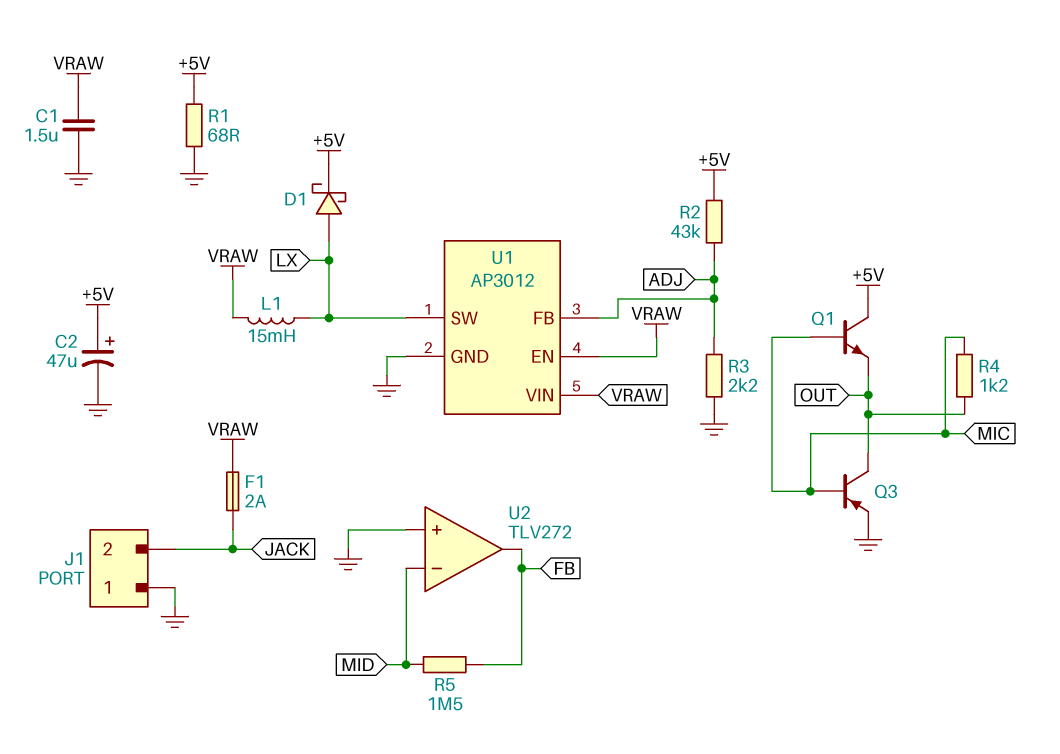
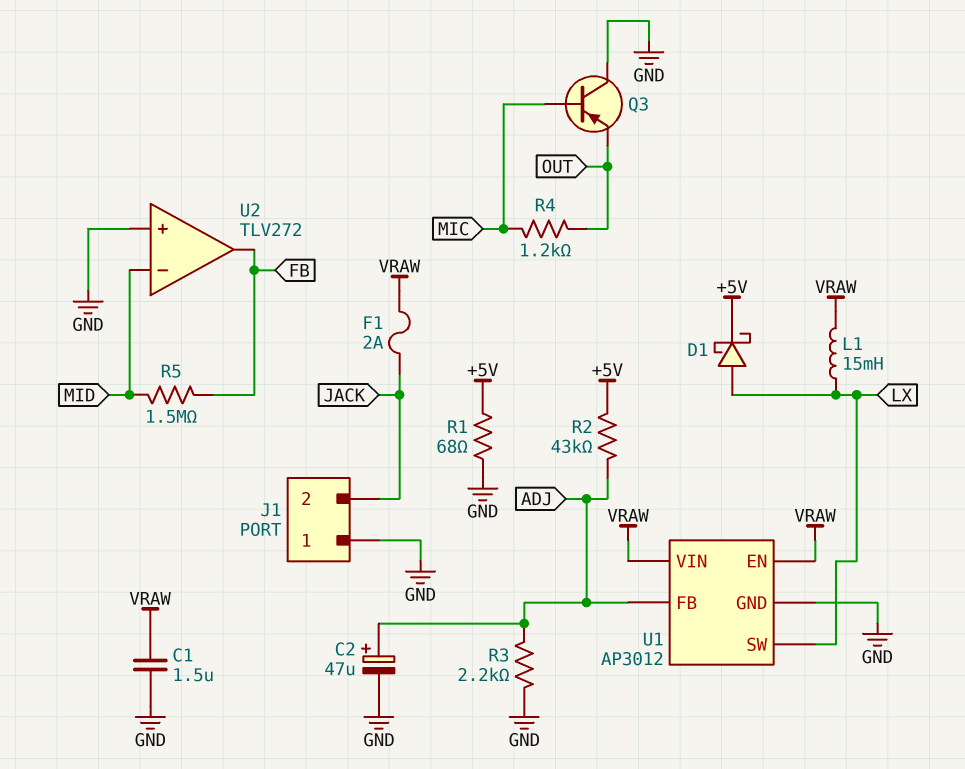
C2: 47uF (plus +5V, minus GND) -> 47uF (plus ADJ, minus GND)
Q1: NPN (B MIC, C +5V, E OUT) -> none
Q3: PNP (B MIC, C OUT, E GND) -> PNP (B MIC, C GND, E OUT)

